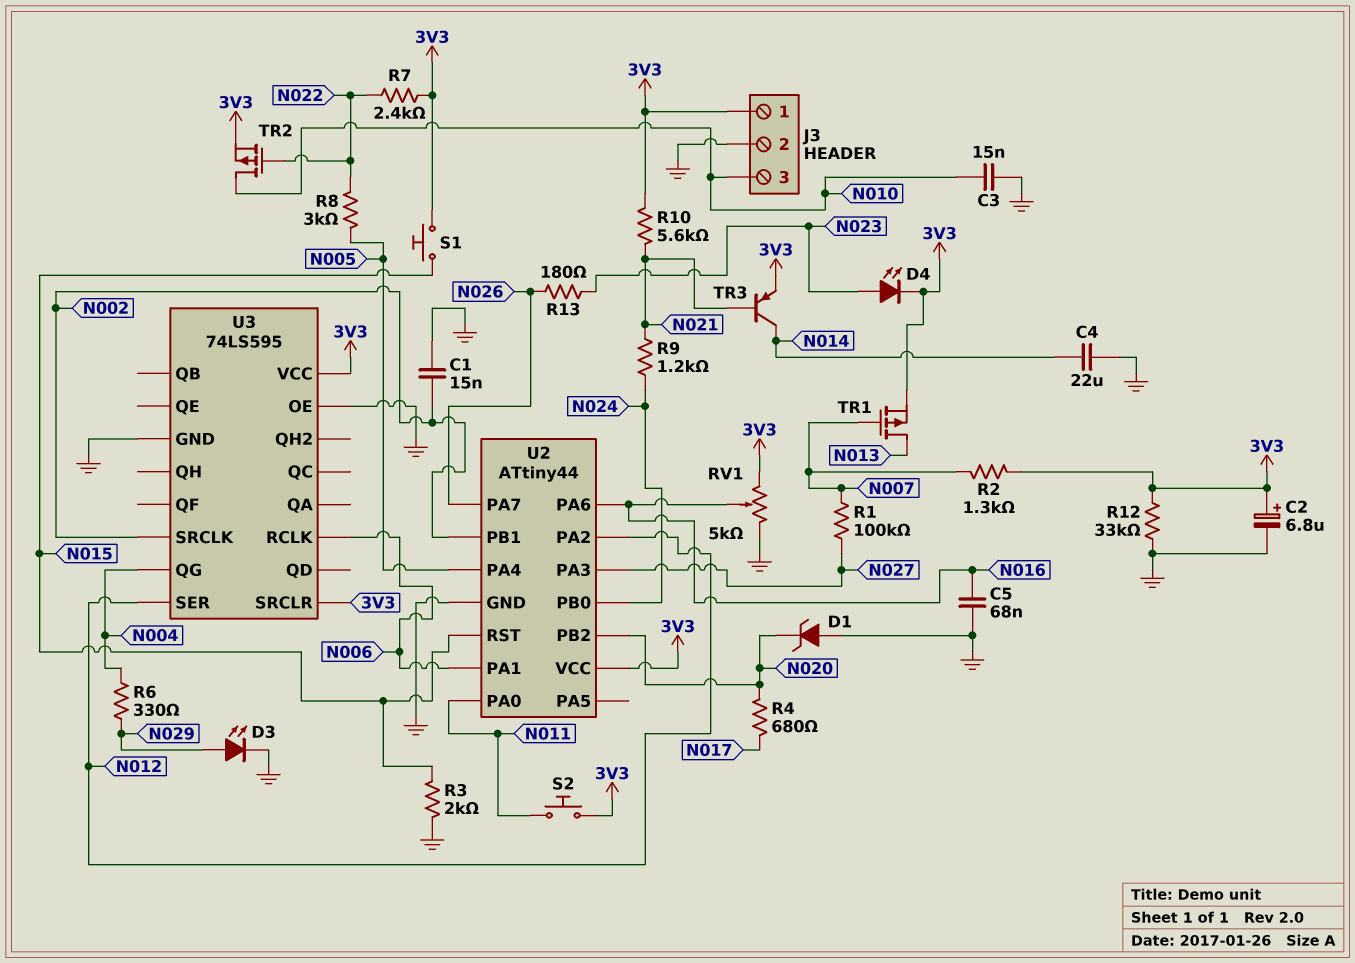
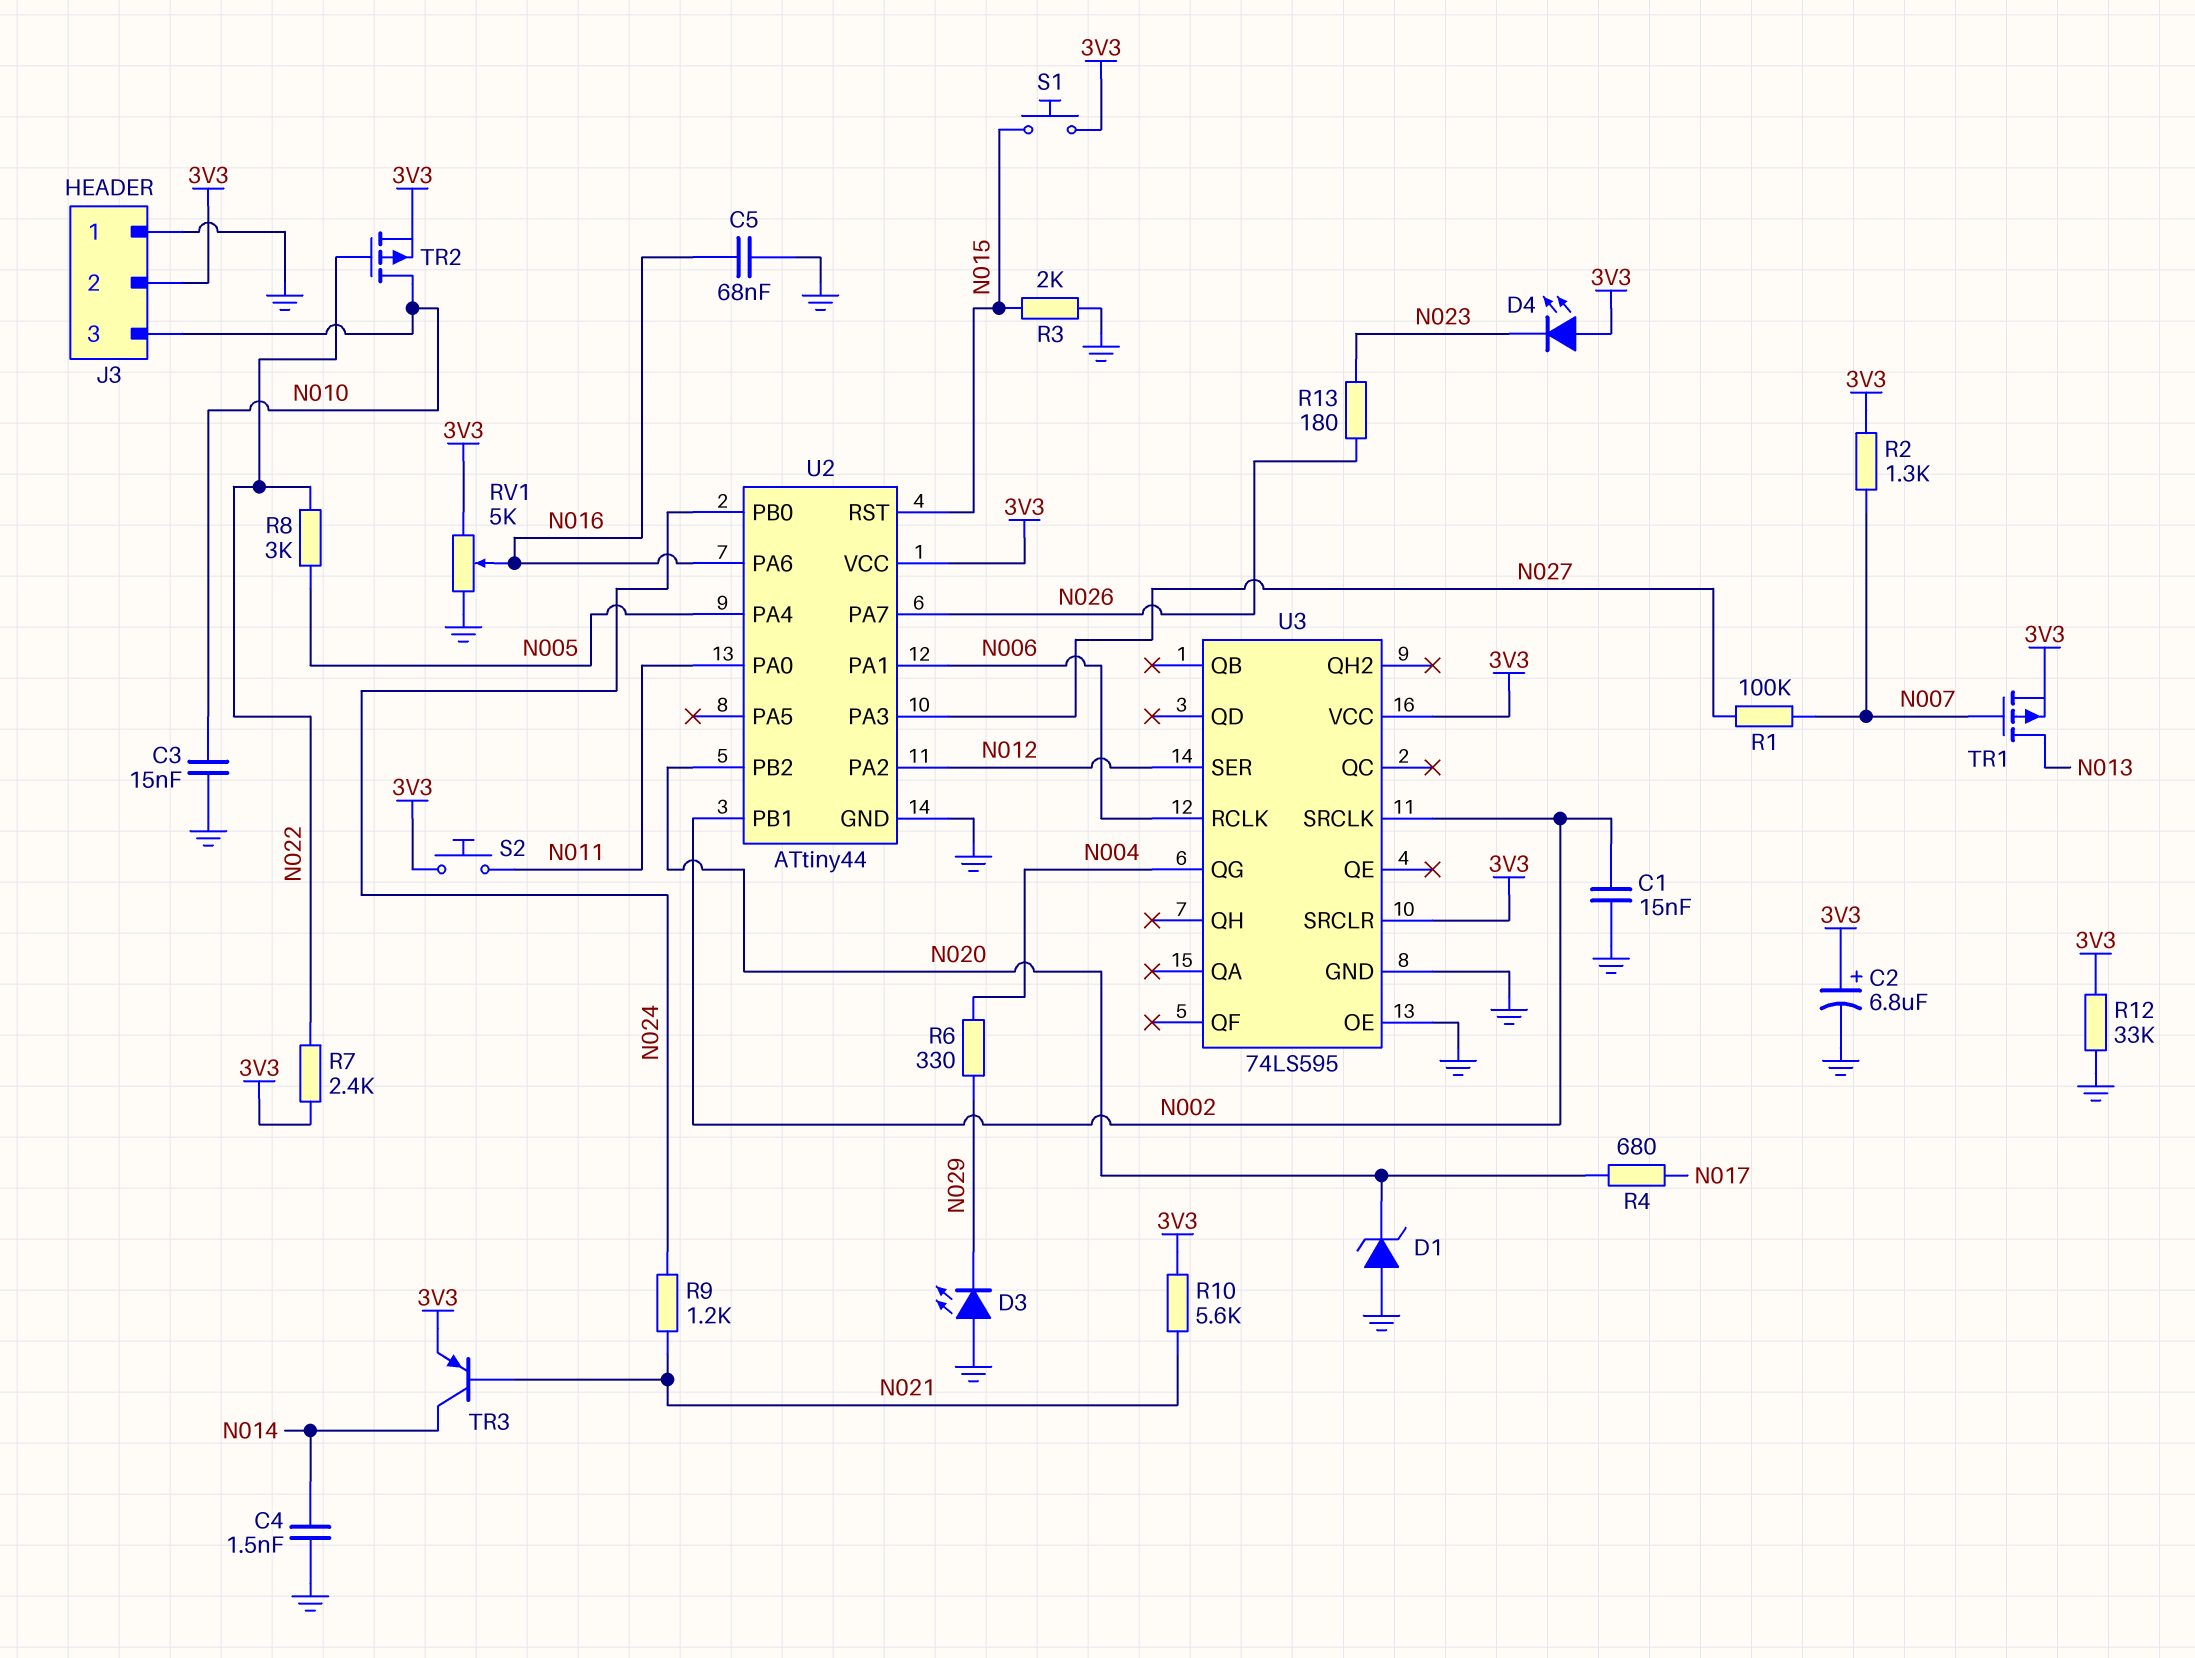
C4: 22uF (GND, N014) -> 1.5nF (GND, N014)
D3: LED (A N029, K GND) -> LED (A GND, K N029)
D4: LED (A N023, K 3V3) -> LED (A 3V3, K N023)
J3 pin 1: 3V3 -> GND
J3 pin 2: GND -> 3V3

